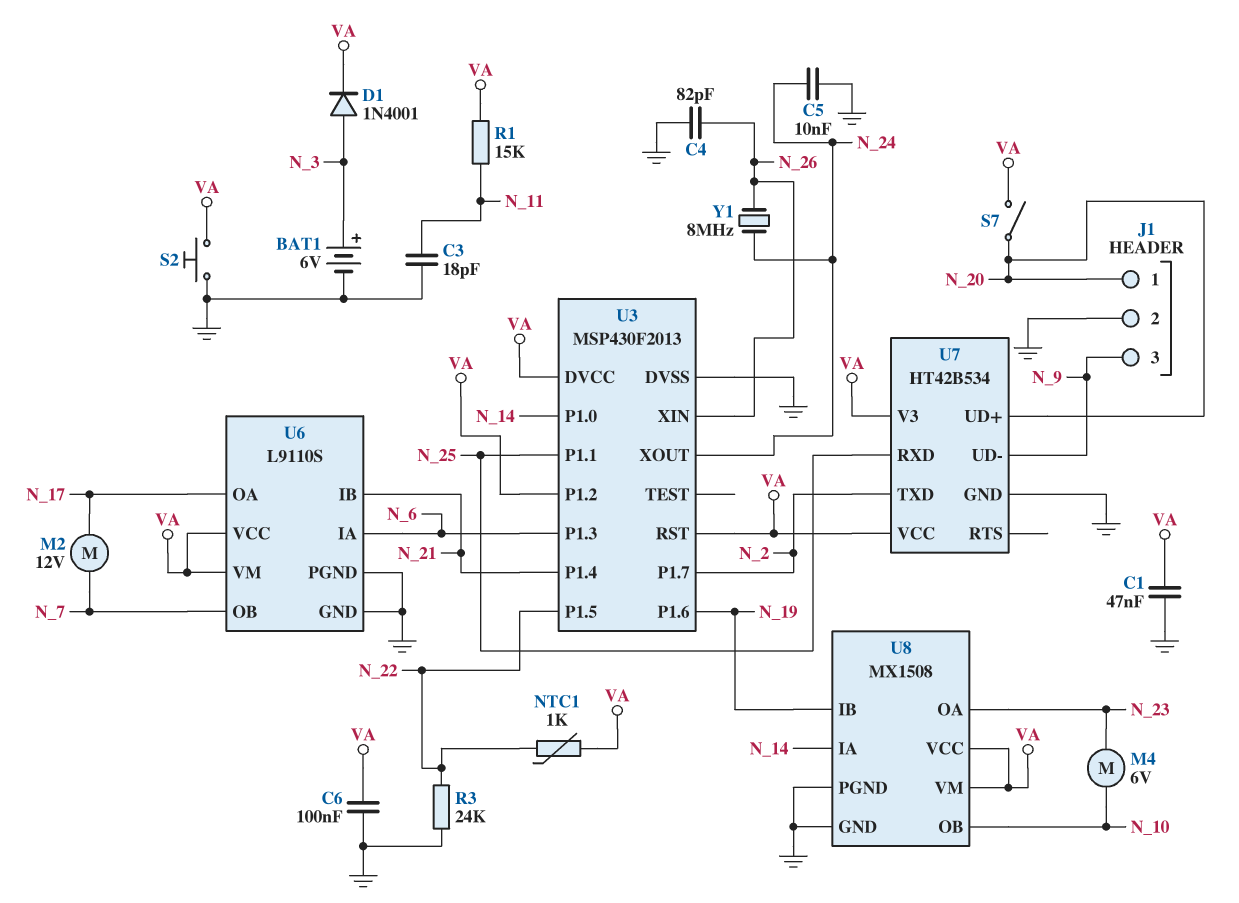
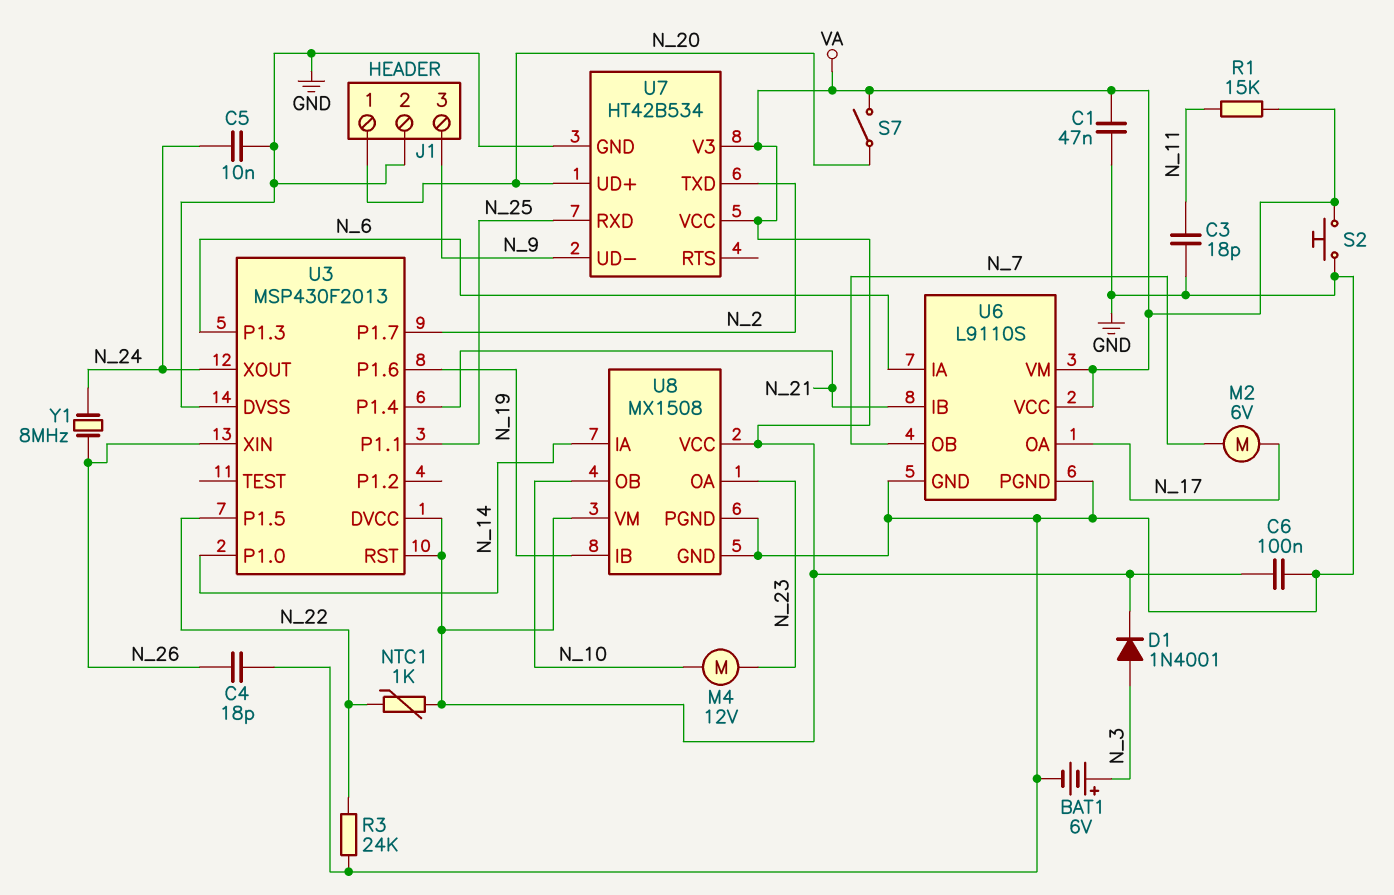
C4: 82pF (GND, N_26) -> 18pF (GND, N_26)
M2: motor 12V (N_7, N_17) -> motor 6V (N_7, N_17)
M4: motor 6V (N_10, N_23) -> motor 12V (N_10, N_23)
U3 pin P1.2: VA -> none

